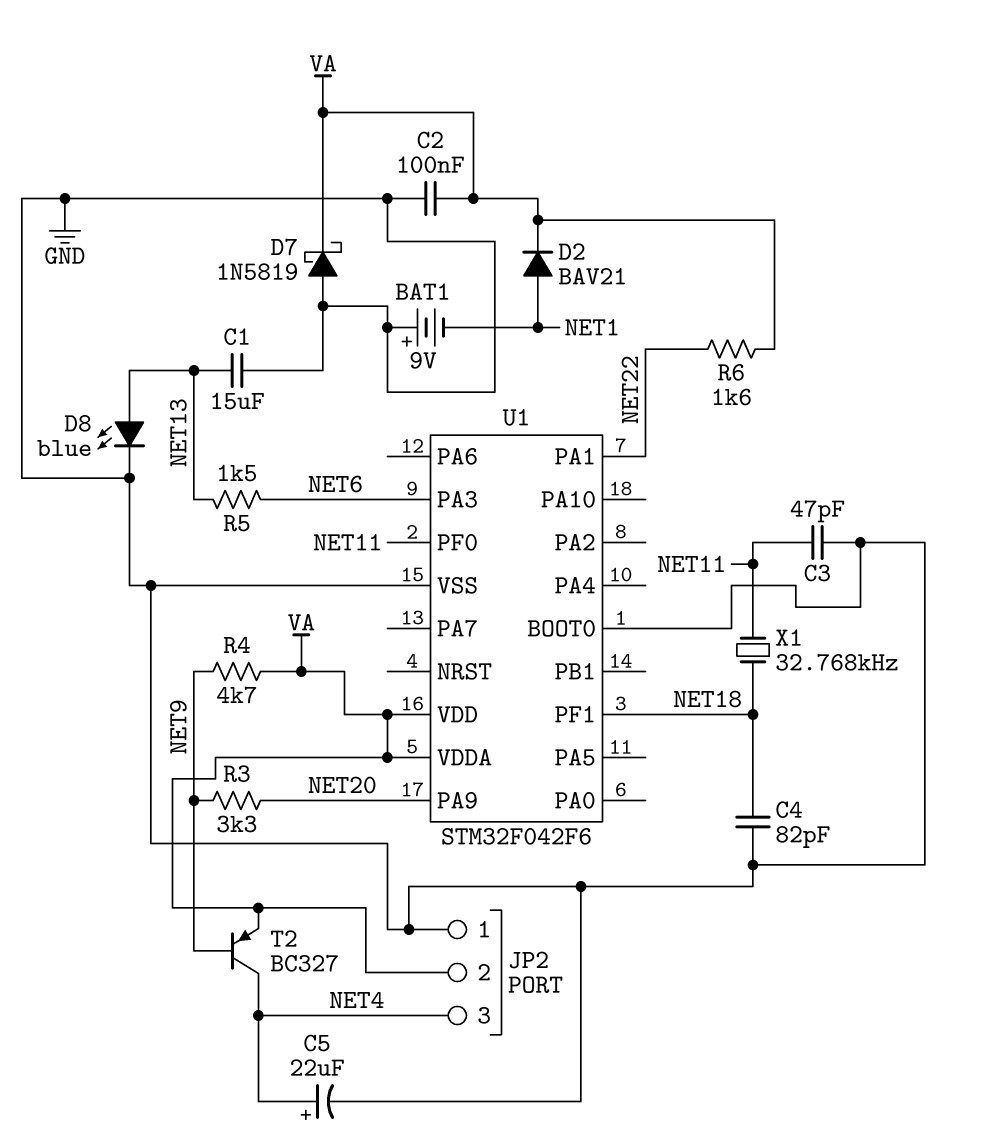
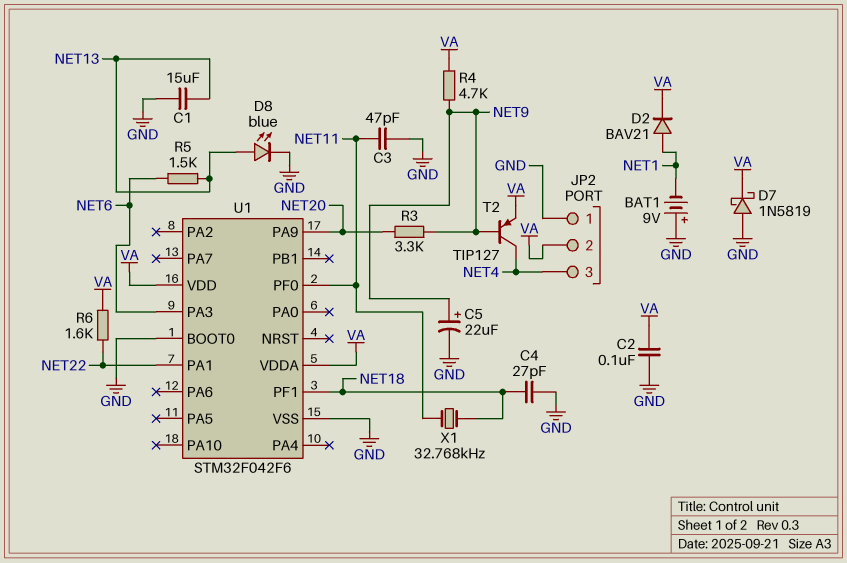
C4: 82pF (GND, NET18) -> 27pF (GND, NET18)
C5: 22uF (plus NET4, minus GND) -> 22uF (plus NET9, minus GND)
T2: PNP BC327 (B NET9, C NET4, E VA) -> PNP TIP127 (B NET9, C NET4, E VA)

